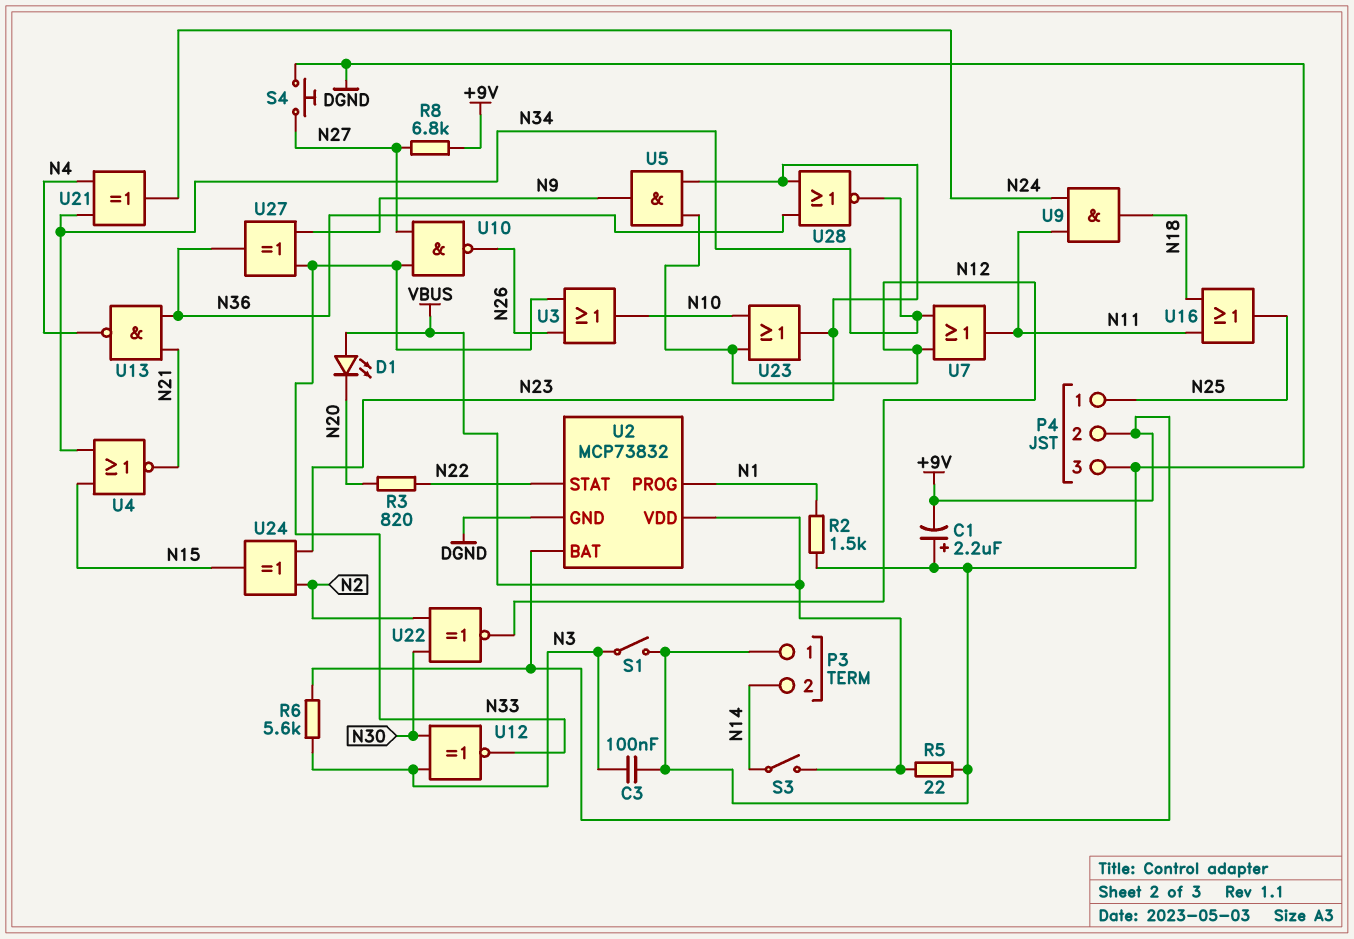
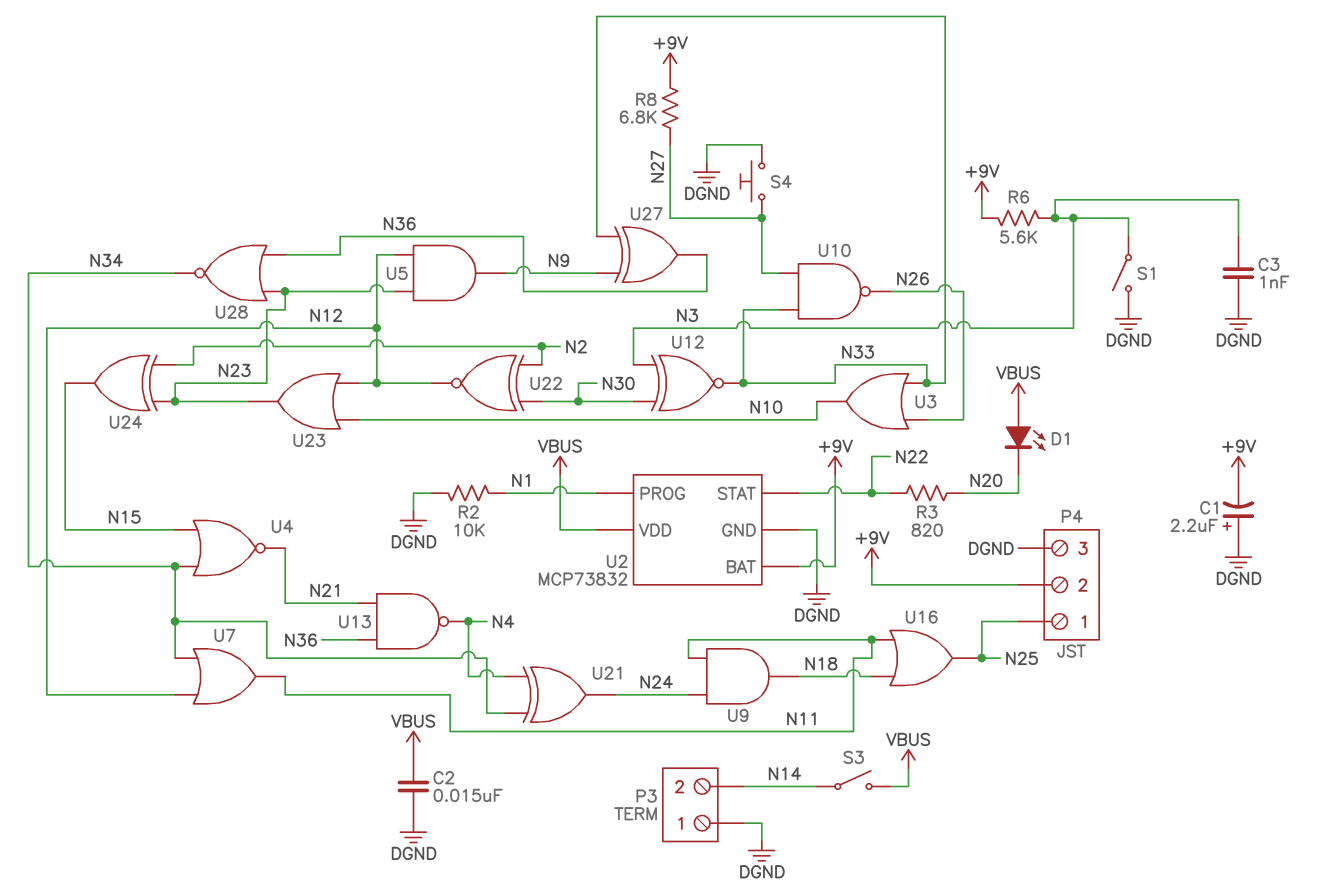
C2: none -> 15nF (DGND, VBUS)
C3: 100nF (DGND, N3) -> 1nF (DGND, N3)
R2: 1.5k (DGND, N1) -> 10k (DGND, N1)
R5: 22 (DGND, VBUS) -> none

